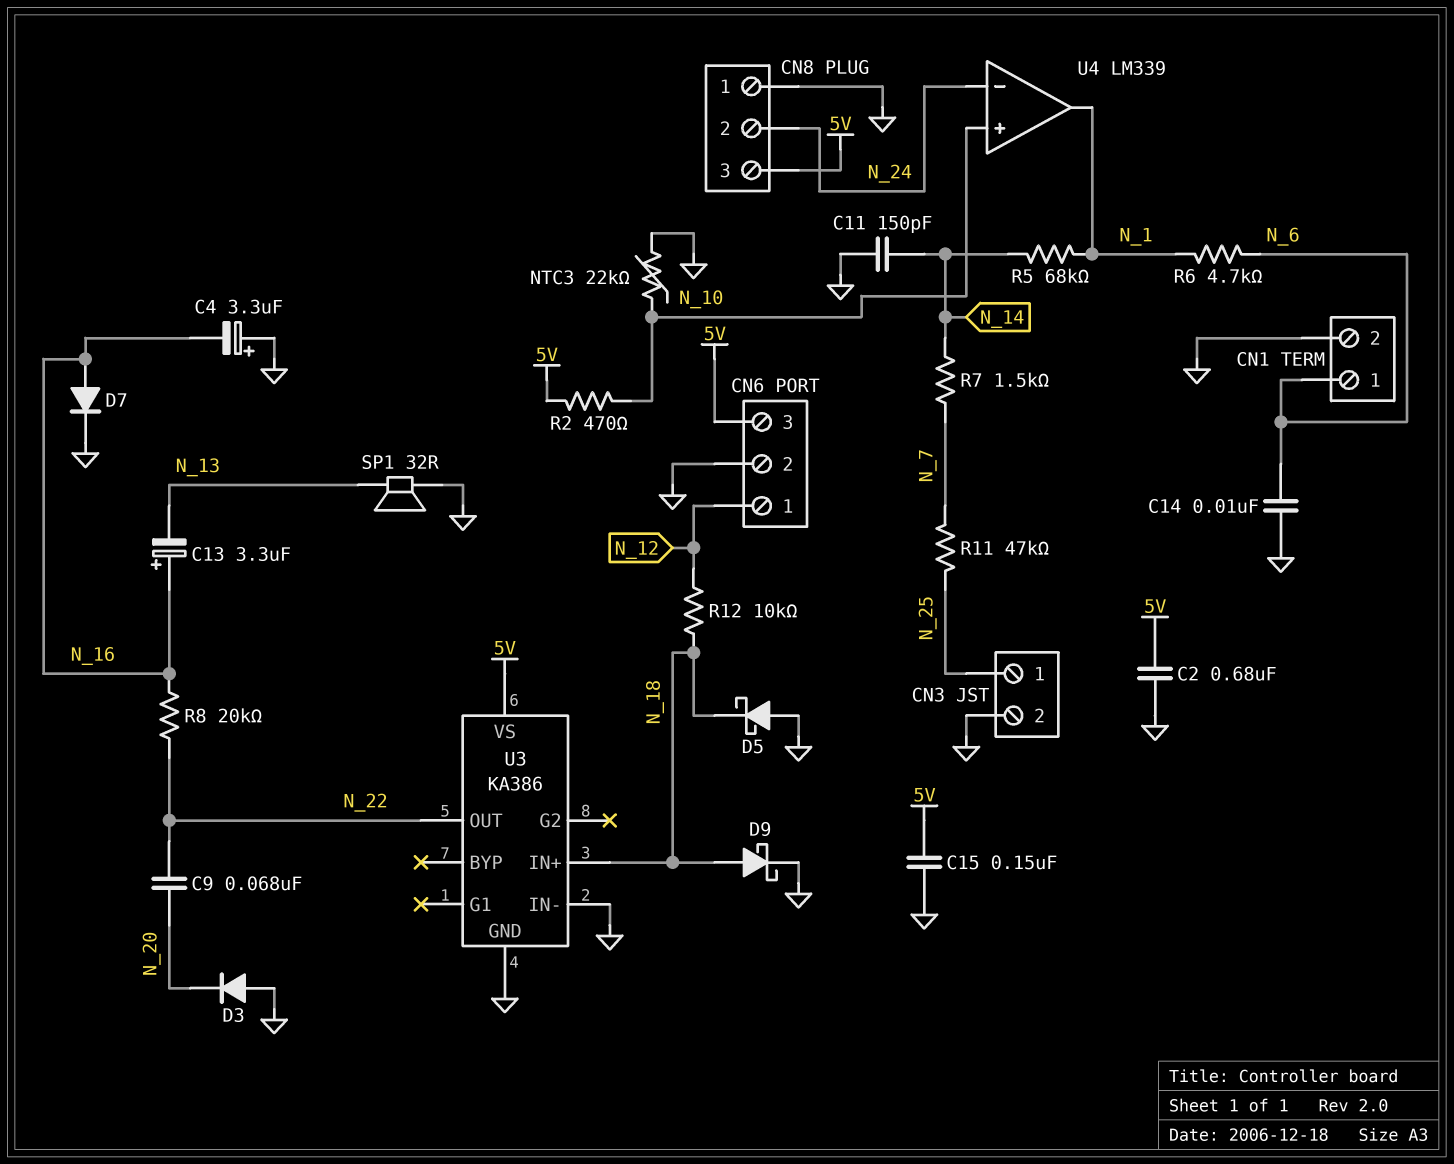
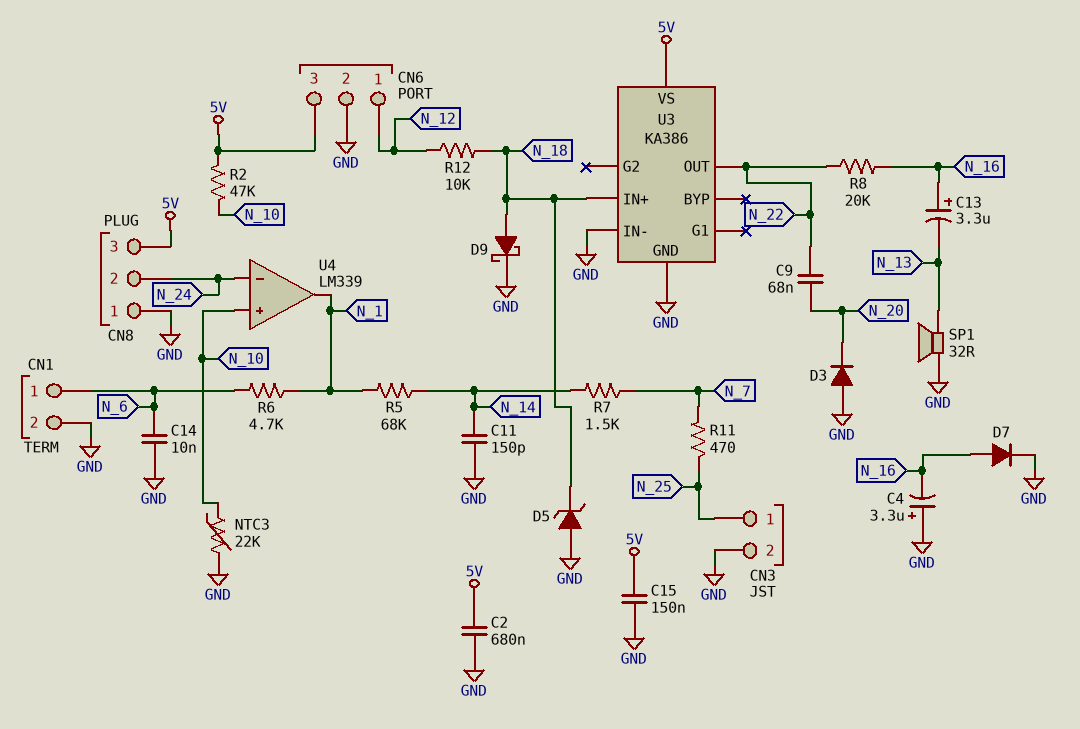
D5: schottky (A GND, K N_18) -> zener (A GND, K N_18)
R2: 470 (5V, N_10) -> 47k (5V, N_10)
R11: 47k (N_7, N_25) -> 470 (N_7, N_25)

